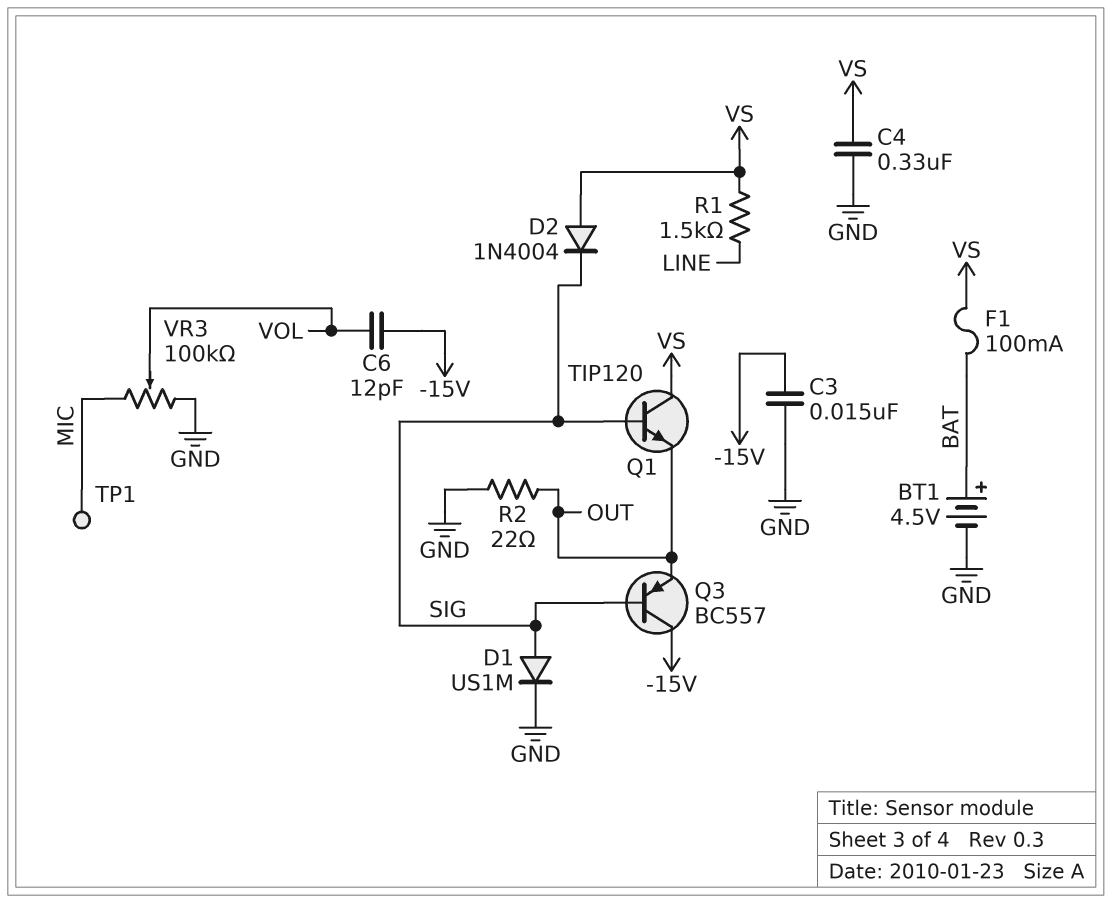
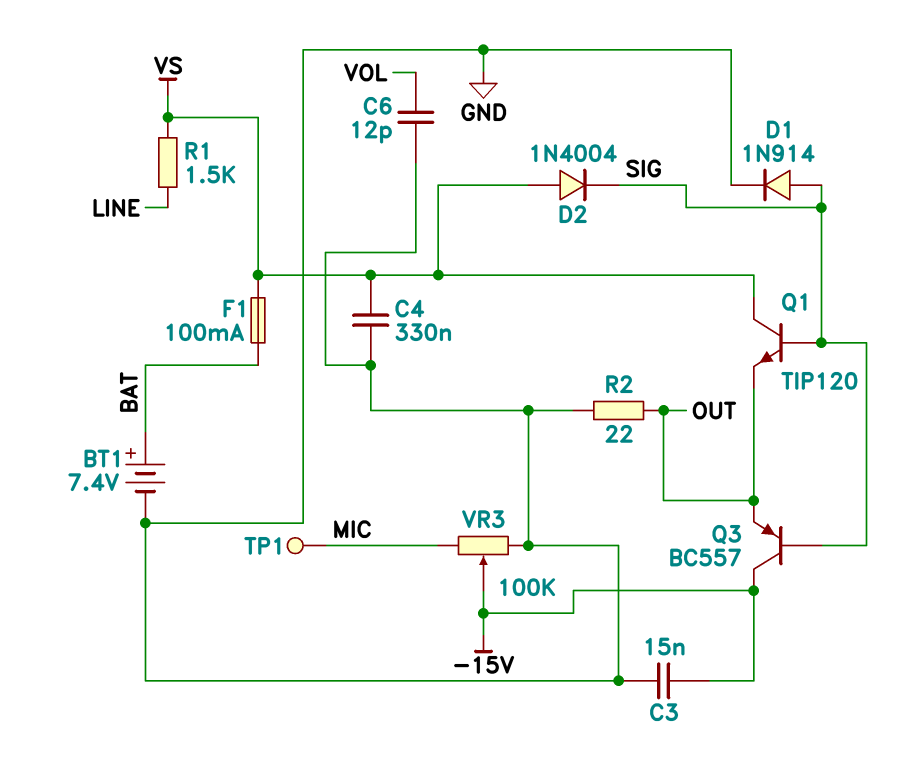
BT1: 4.5V (plus BAT, minus GND) -> 7.4V (plus BAT, minus GND)
C6: 12pF (-15V, VOL) -> 12pF (GND, VOL)
D1: diode US1M (A SIG, K GND) -> diode 1N914 (A SIG, K GND)
VR3: 100k (GND, MIC, wiper VOL) -> 100k (GND, MIC, wiper -15V)

